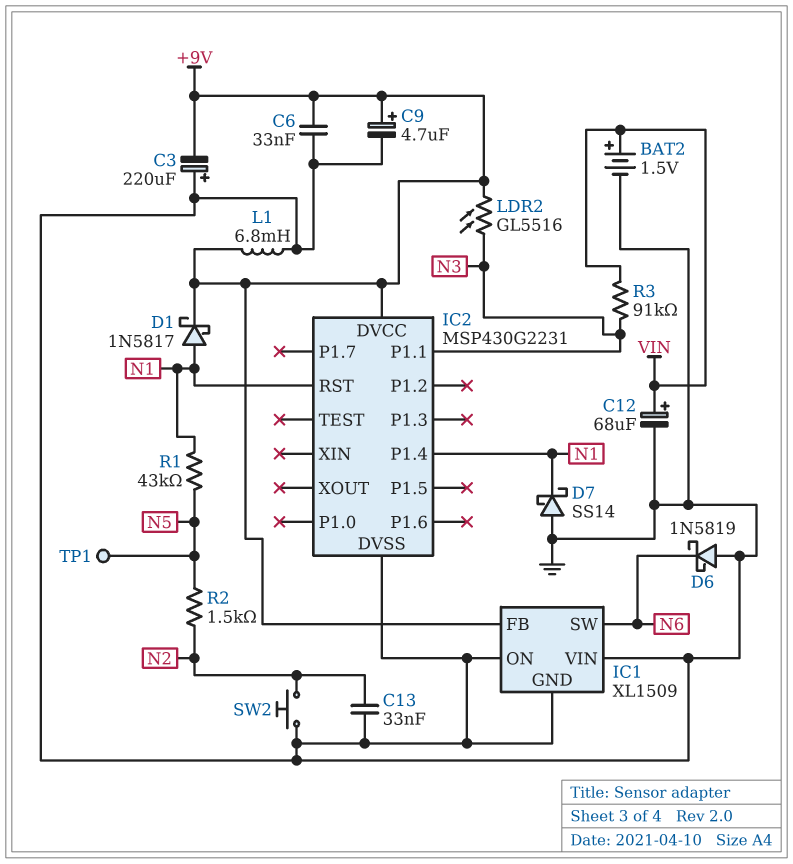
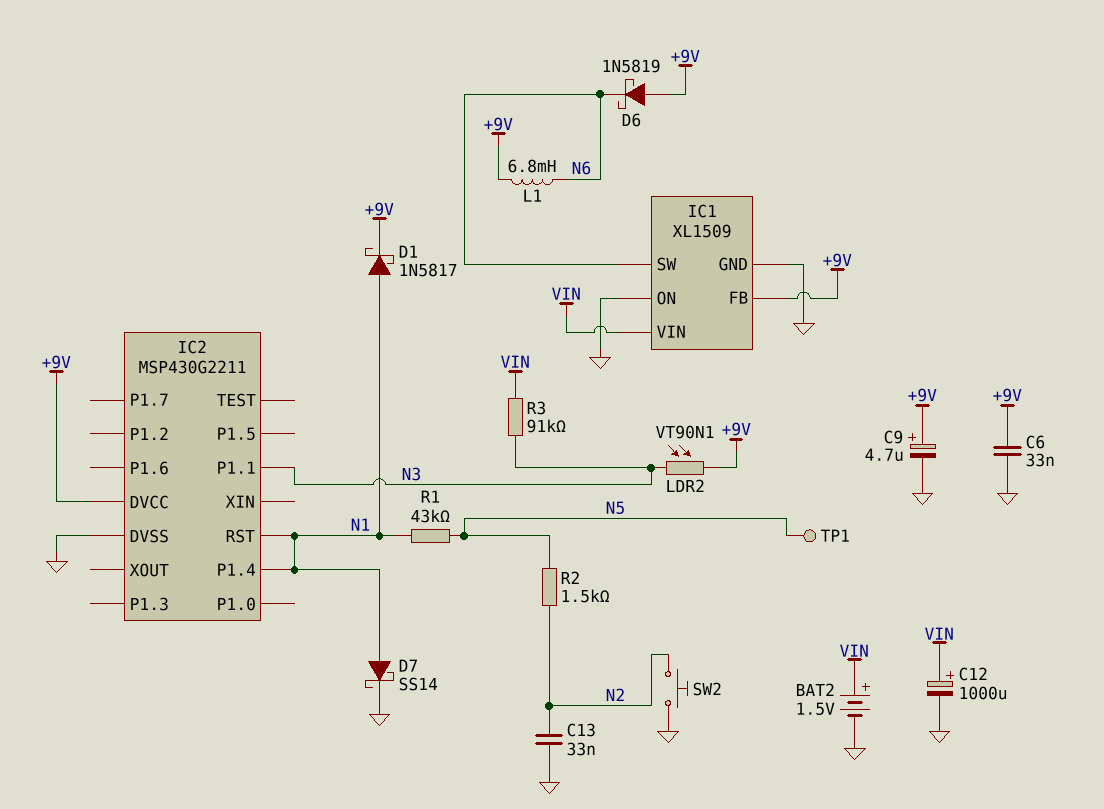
C3: 220uF (plus GND, minus +9V) -> none
C12: 68uF (plus VIN, minus GND) -> 1000uF (plus VIN, minus GND)
D6: schottky 1N5819 (A GND, K N6) -> schottky 1N5819 (A +9V, K N6)
D7: schottky SS14 (A GND, K N1) -> schottky SS14 (A N1, K GND)
IC1 pin VIN: GND -> VIN
IC2: MSP430G2231 -> MSP430G2211
L1: 6.8mH (+9V, GND) -> 6.8mH (+9V, N6)
LDR2: GL5516 (+9V, N3) -> VT90N1 (+9V, N3)

